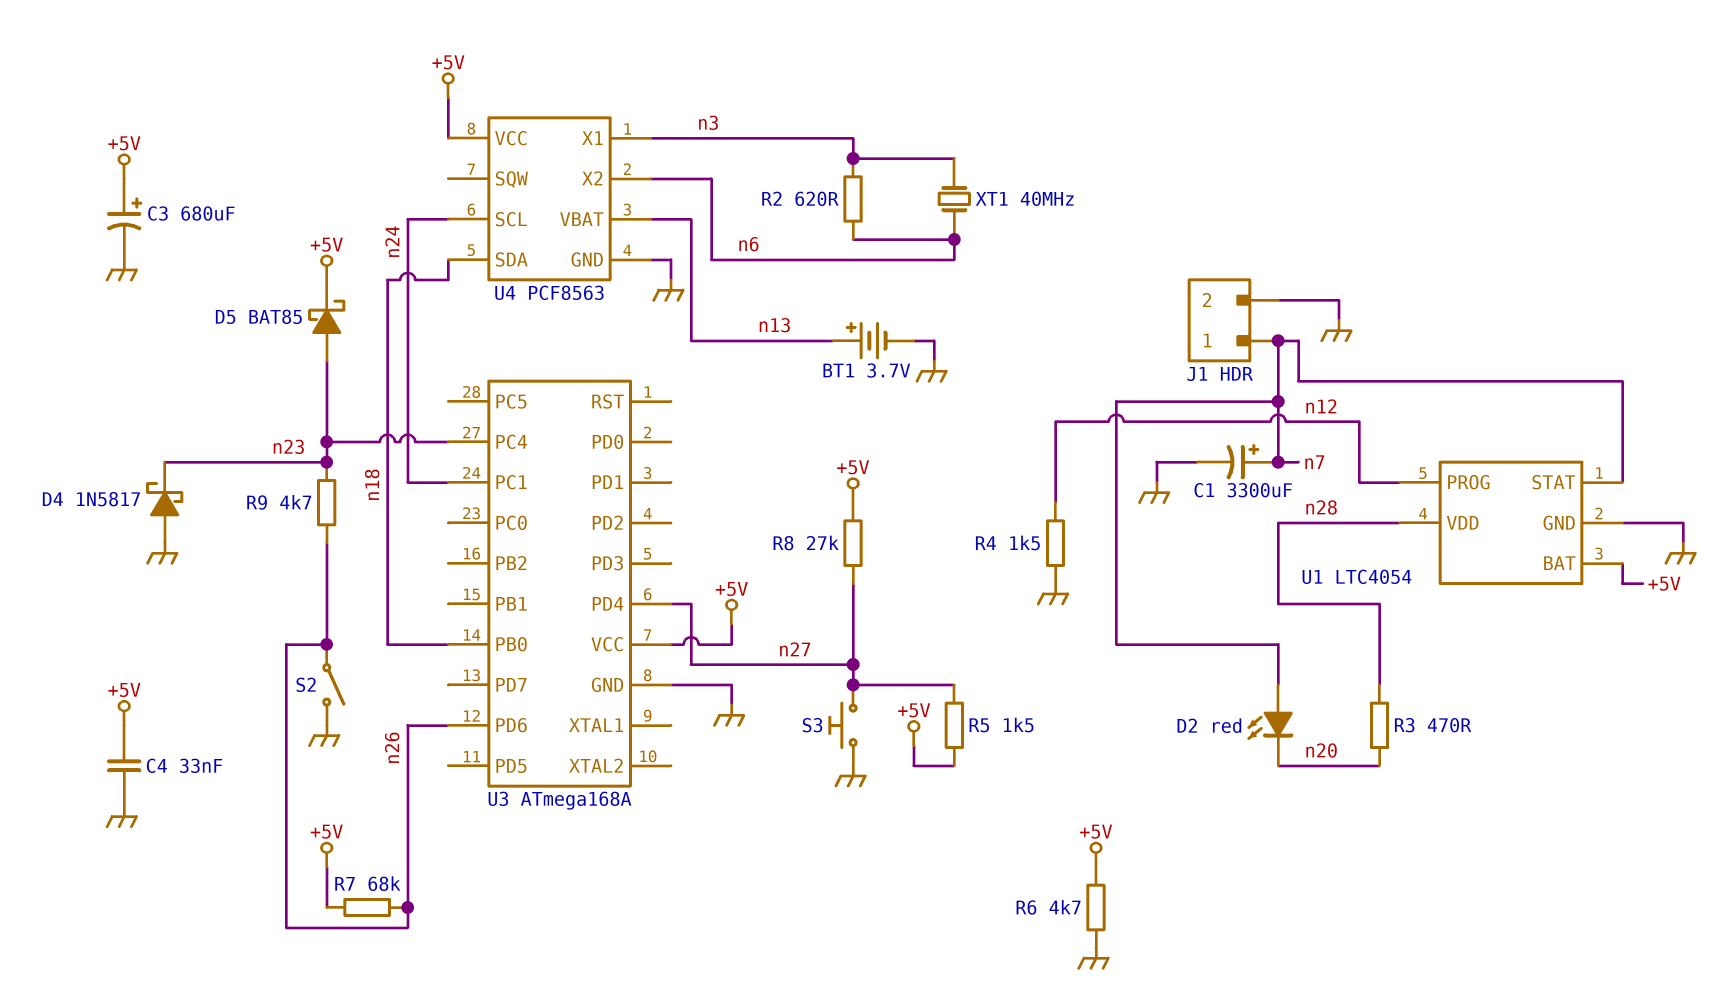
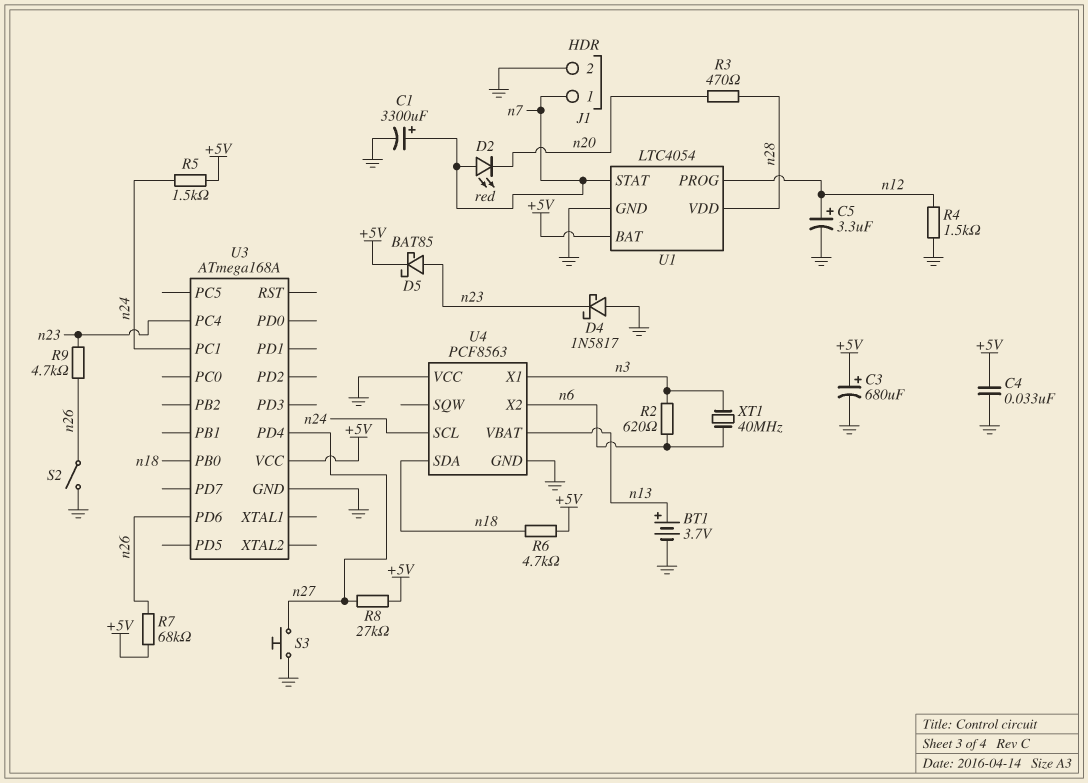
C5: none -> 3.3uF (plus n12, minus GND)
R5: 1.5k (+5V, n27) -> 1.5k (+5V, n24)
R6: 4.7k (+5V, GND) -> 4.7k (+5V, n18)
U4 pin VCC: +5V -> GND

